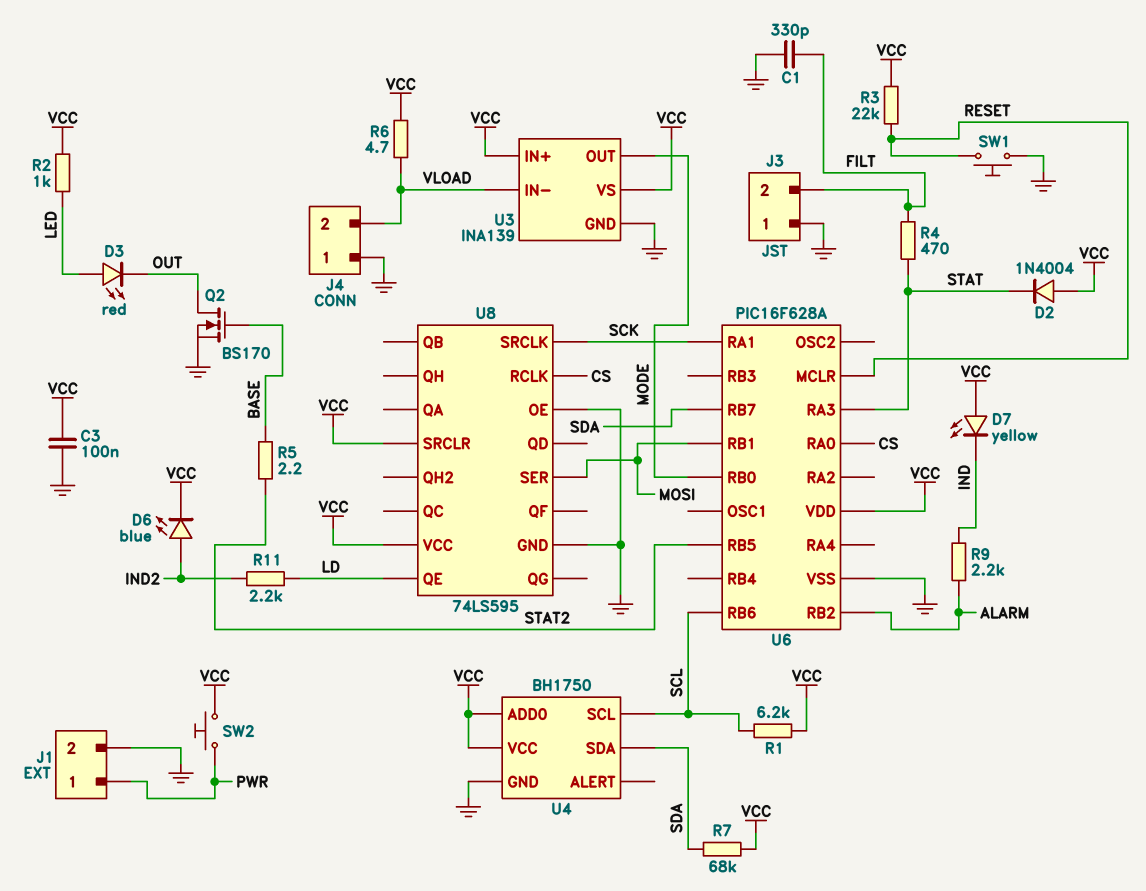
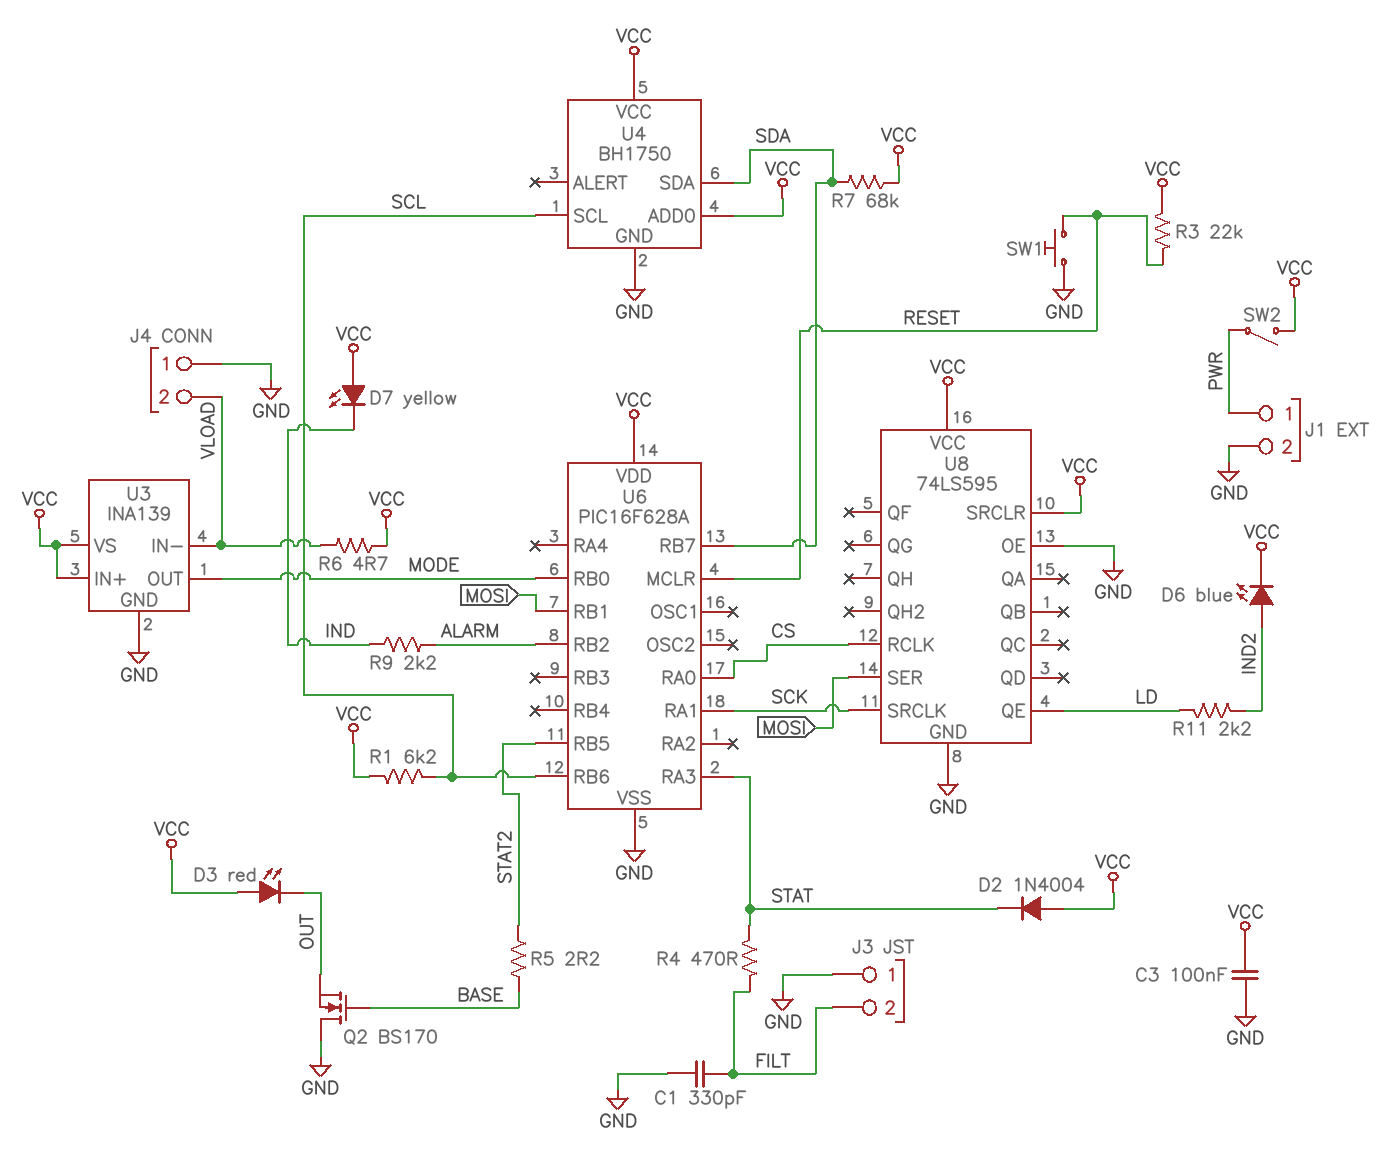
D3: LED red (A LED, K OUT) -> LED red (A VCC, K OUT)
Q2: NMOS BS170 (G BASE, D OUT, S GND) -> NMOS BS170 (G BASE, D GND, S OUT)
R2: 1k (LED, VCC) -> none
SW2: button (PWR, VCC) -> switch (PWR, VCC)

